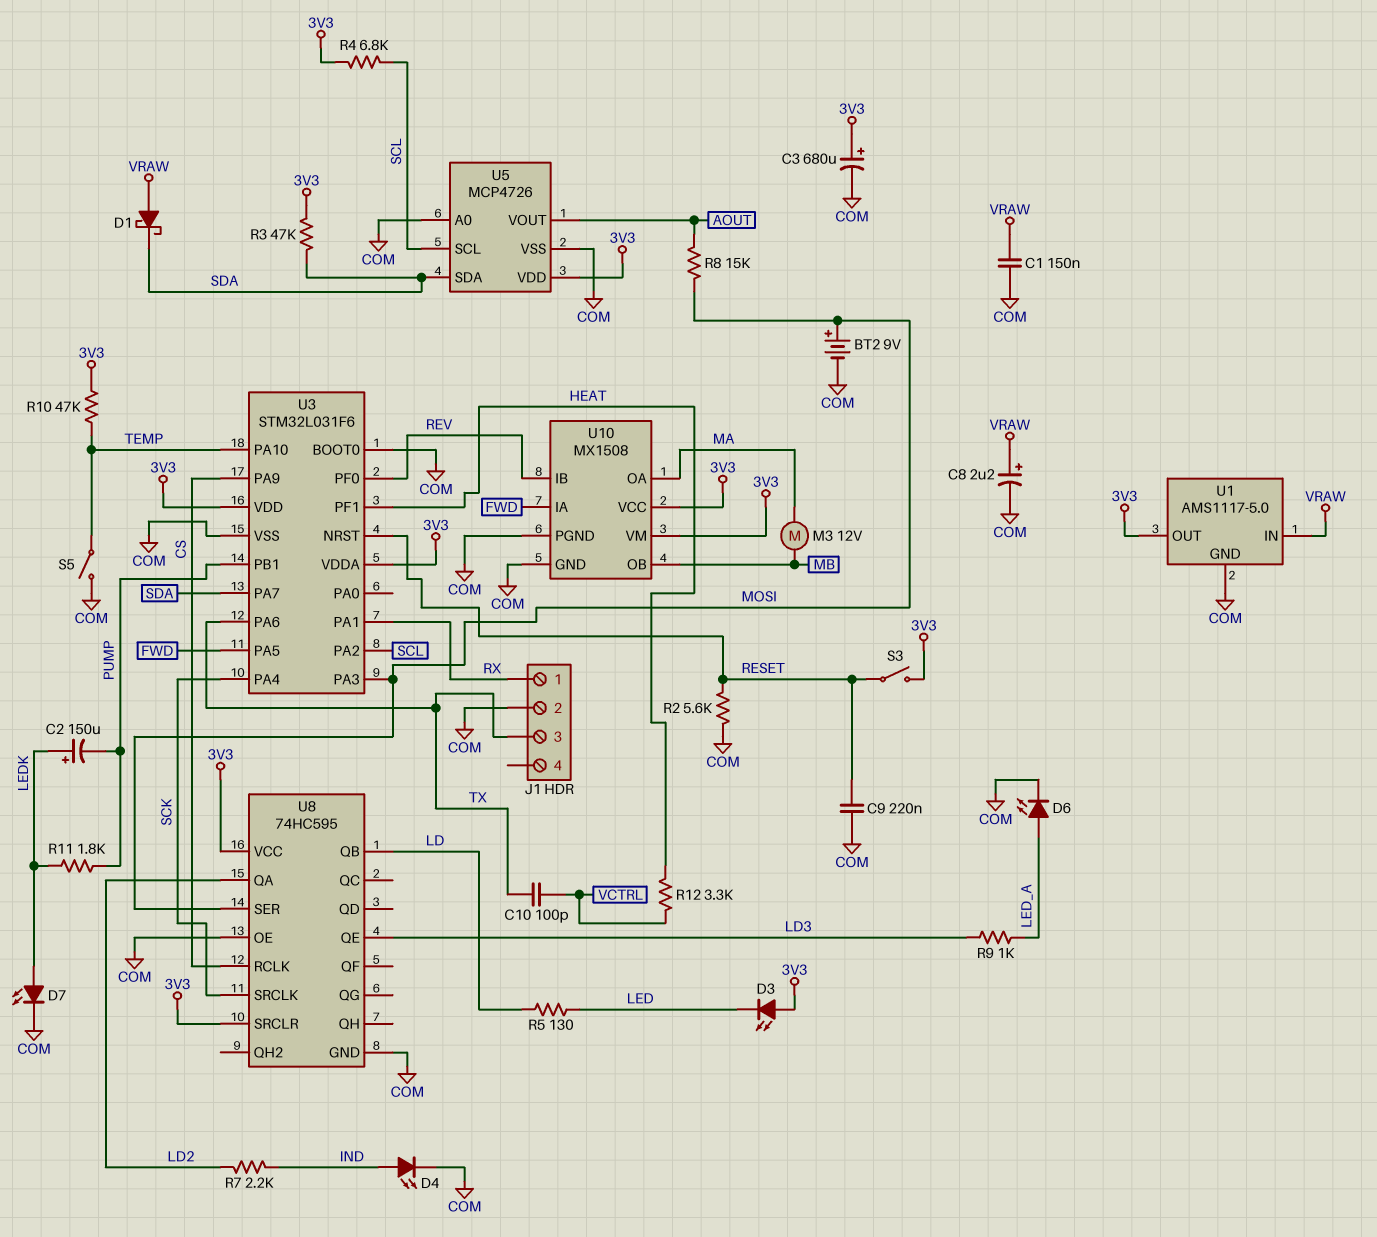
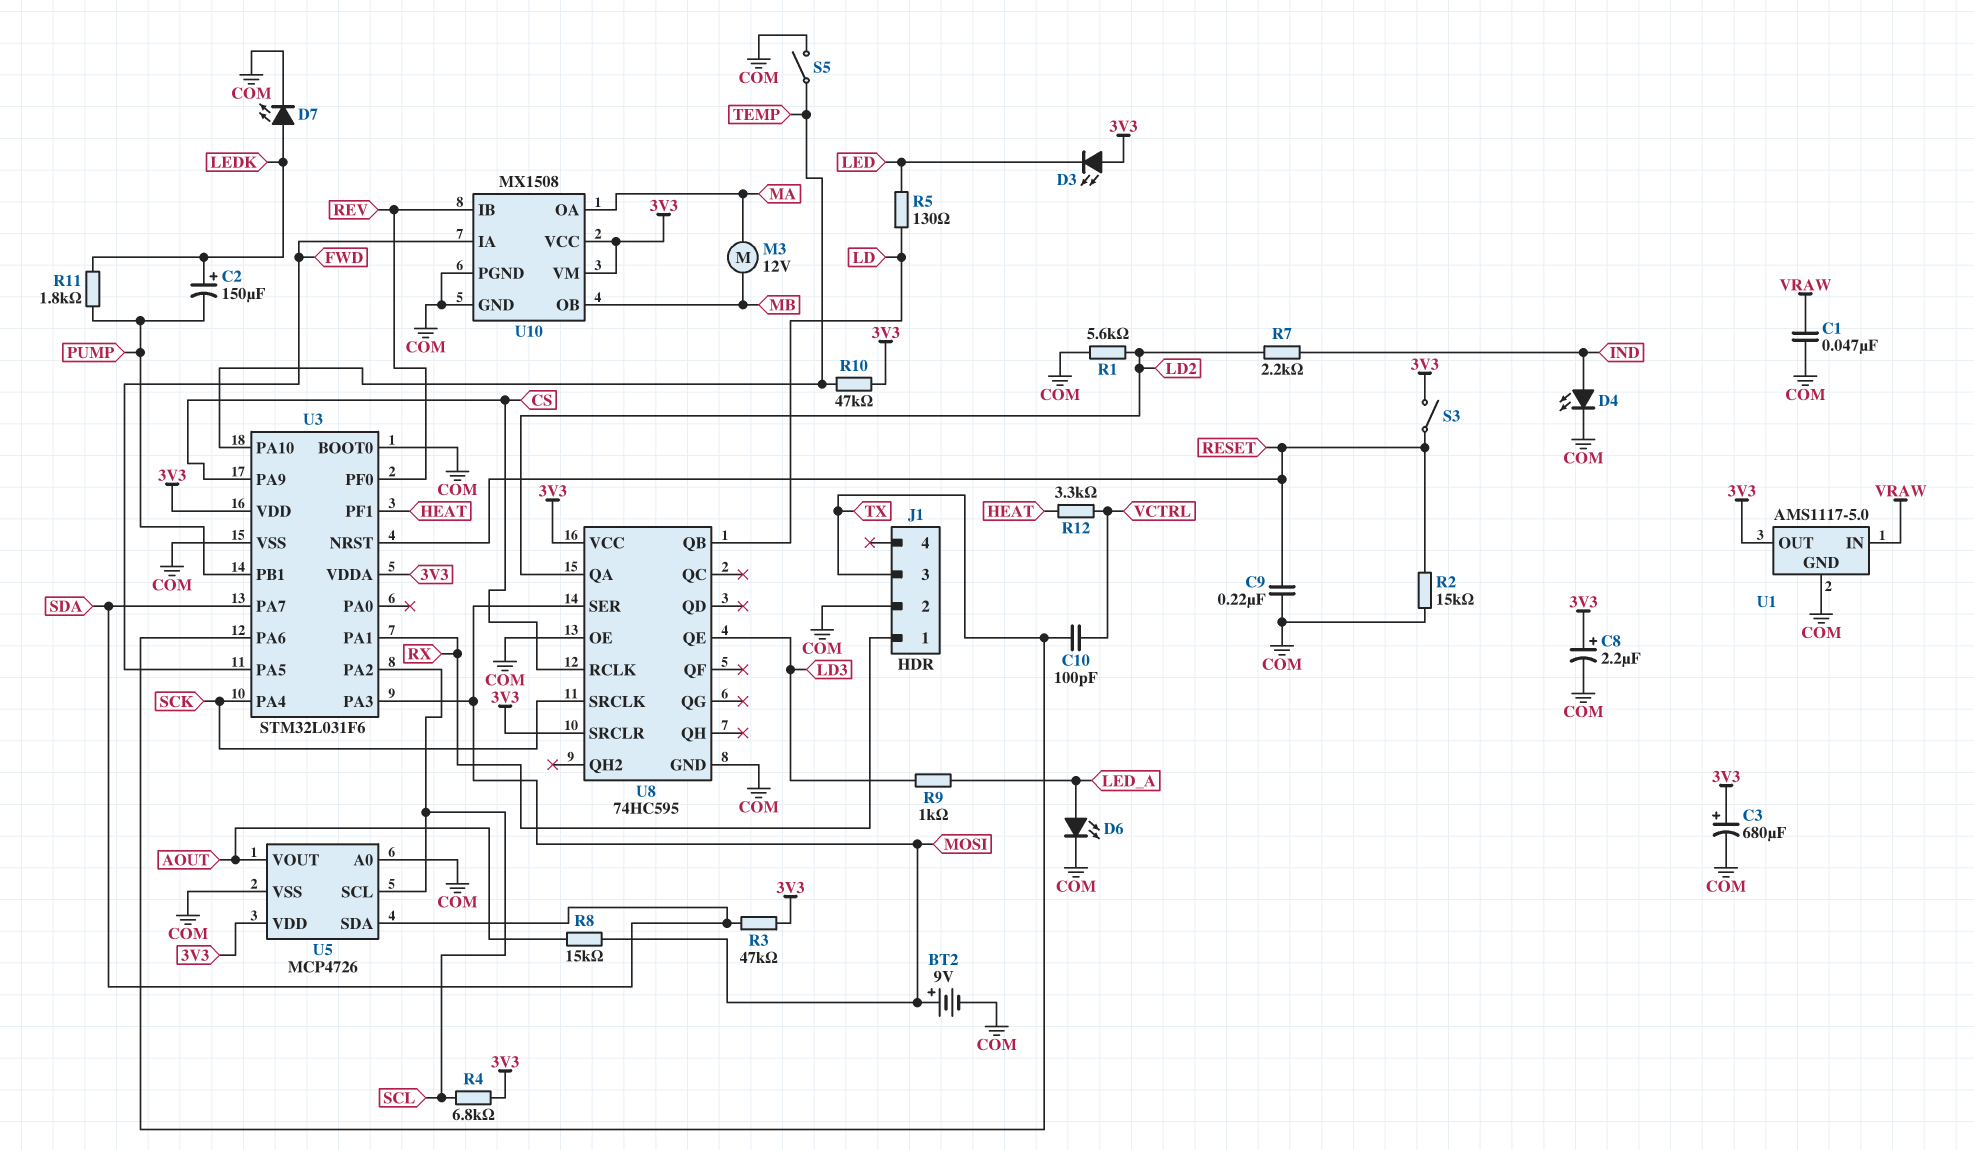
C1: 150nF (COM, VRAW) -> 47nF (COM, VRAW)
C8: 2.2uF (plus VRAW, minus COM) -> 2.2uF (plus 3V3, minus COM)
D1: schottky (A VRAW, K SDA) -> none
R1: none -> 5.6k (COM, LD2)
R2: 5.6k (COM, RESET) -> 15k (COM, RESET)

